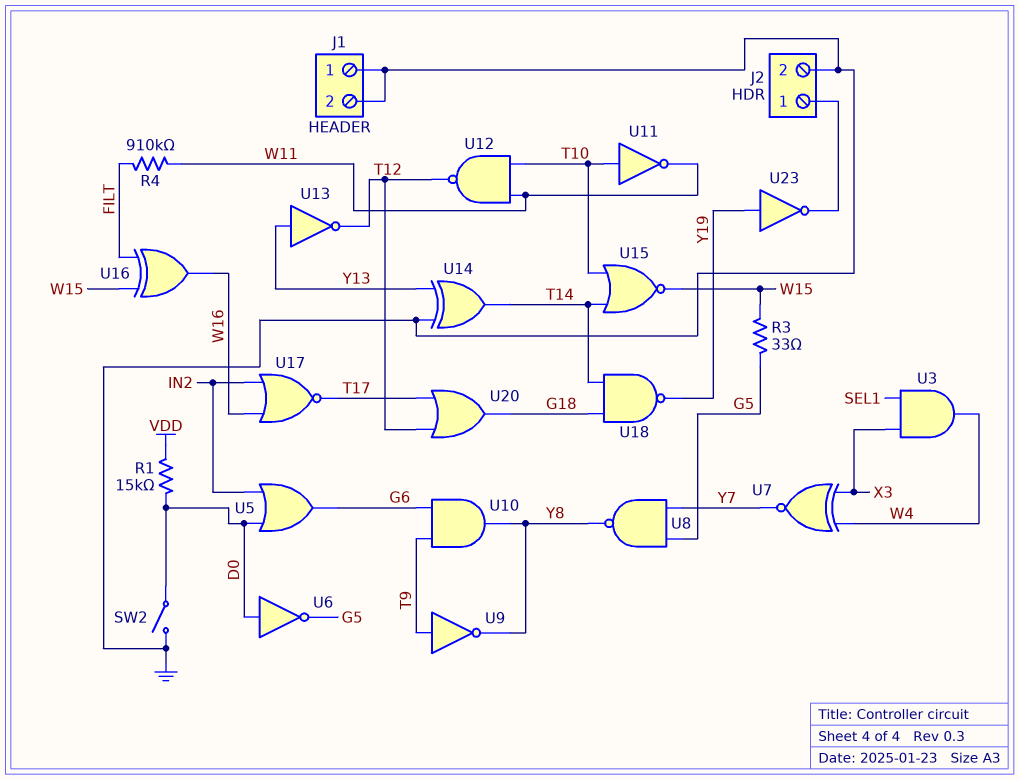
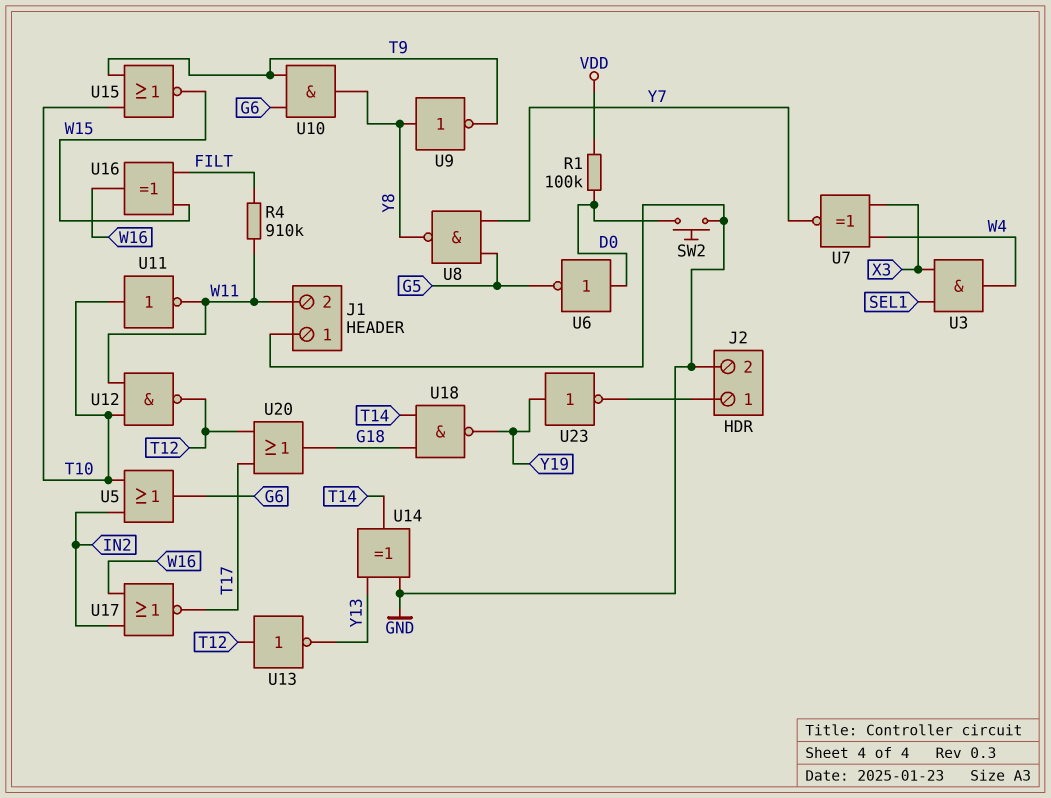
J1 pin 2: GND -> W11
R1: 15k (D0, VDD) -> 100k (D0, VDD)
R3: 33 (G5, W15) -> none
SW2: switch (D0, GND) -> button (D0, GND)
U5: OR (in D0, in IN2, out G6) -> OR (in IN2, in T10, out G6)
U9: NOT (in T9, out Y8) -> NOT (in Y8, out T9)
U13: NOT (in Y13, out T12) -> NOT (in T12, out Y13)
U15: NOR (in T10, in T14, out W15) -> NOR (in T9, in T10, out W15)

